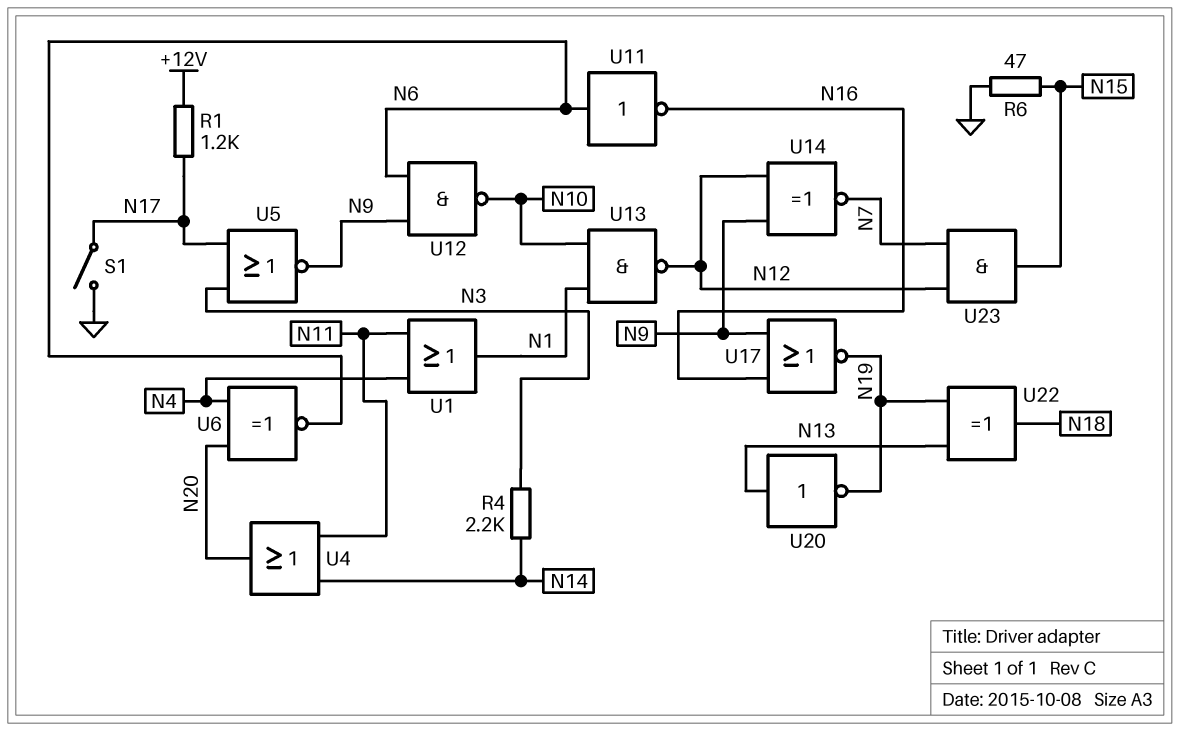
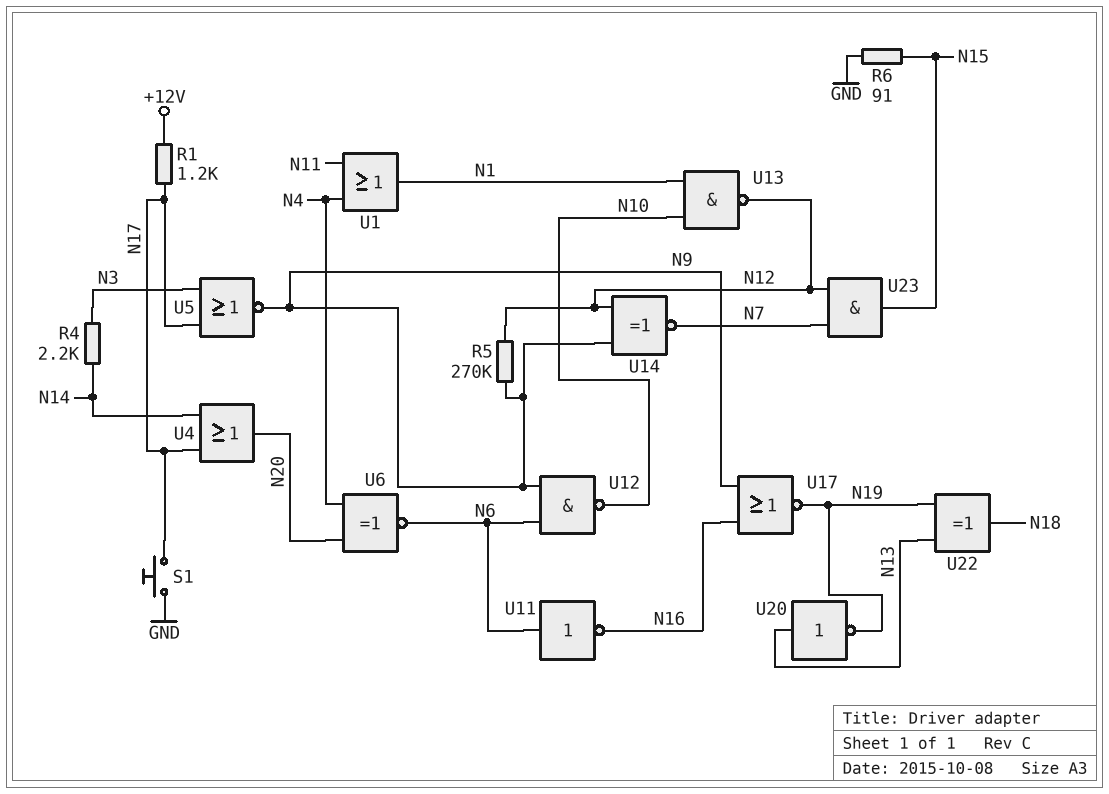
R5: none -> 270k (N9, N12)
R6: 47 (GND, N15) -> 91 (GND, N15)
S1: switch (GND, N17) -> button (GND, N17)
U4: OR (in N11, in N14, out N20) -> OR (in N14, in N17, out N20)

